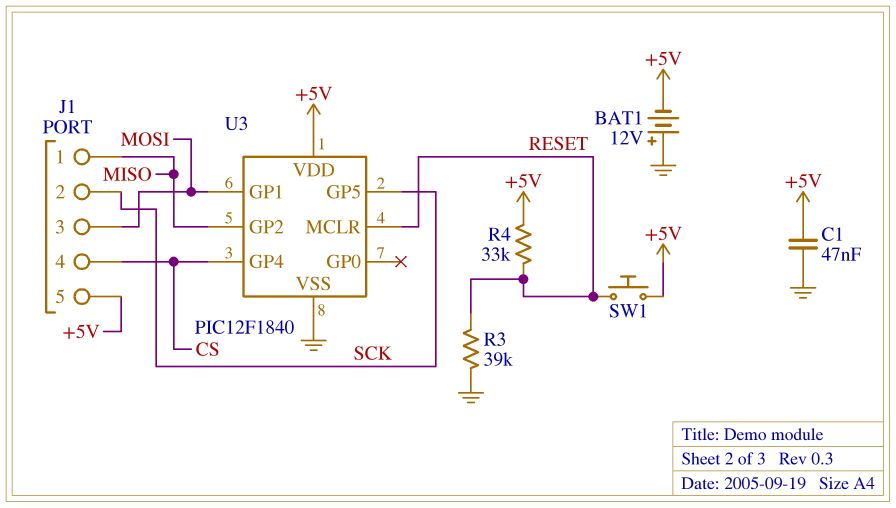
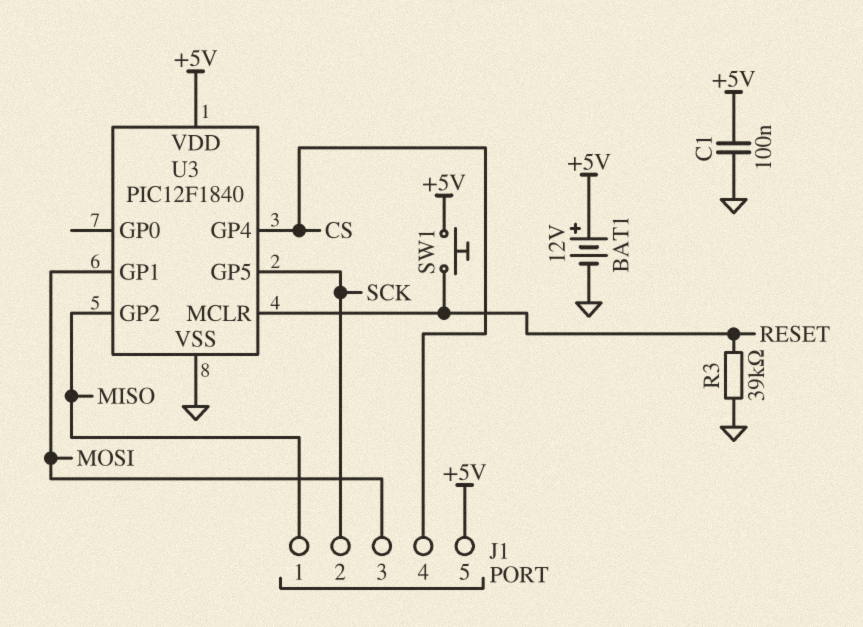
BAT1: 12V (plus GND, minus +5V) -> 12V (plus +5V, minus GND)
C1: 47nF (+5V, GND) -> 100nF (+5V, GND)
R4: 33k (+5V, RESET) -> none

